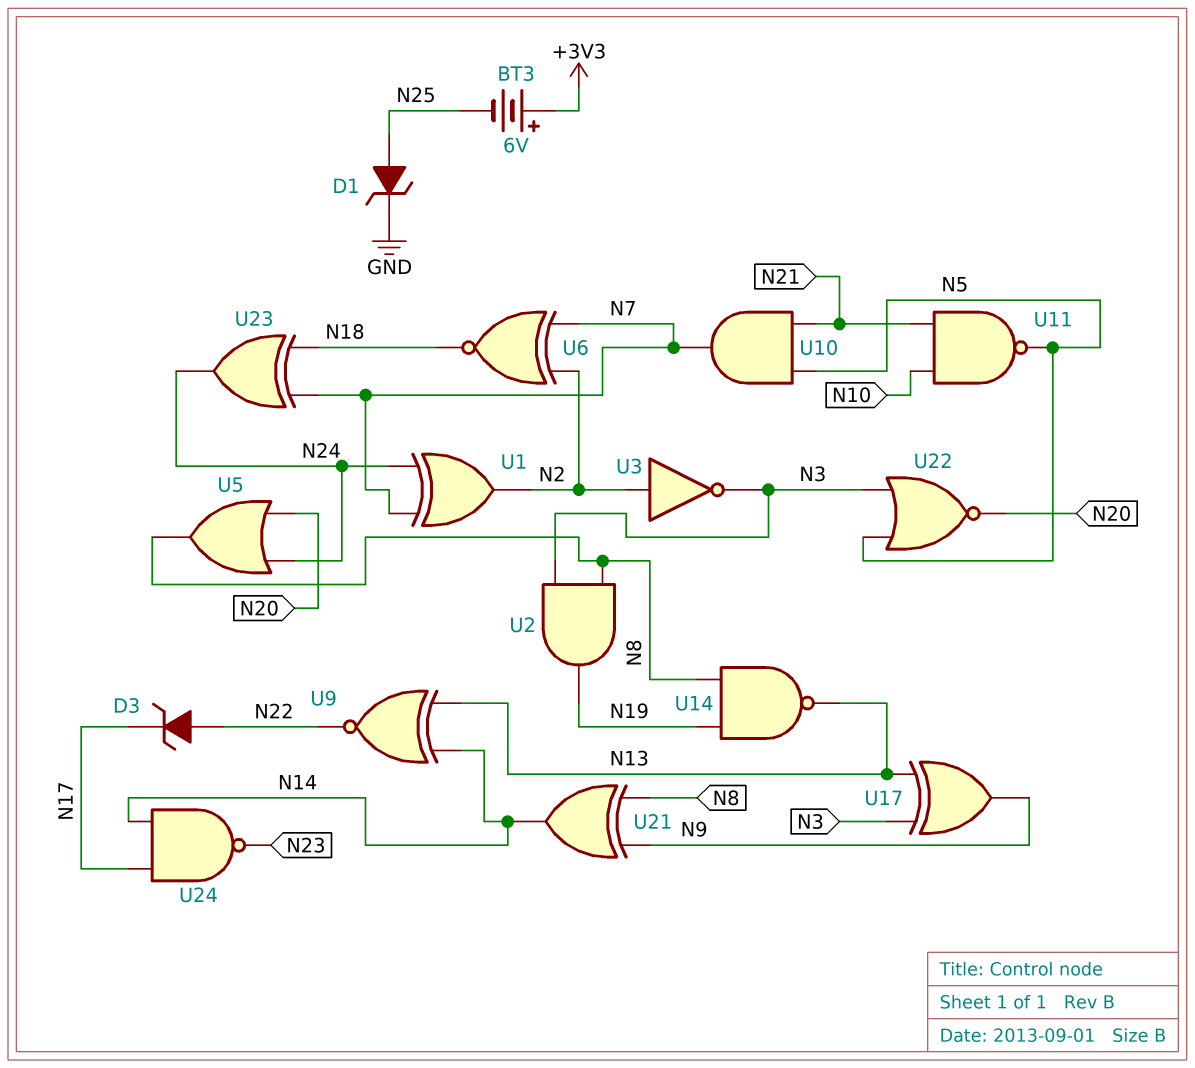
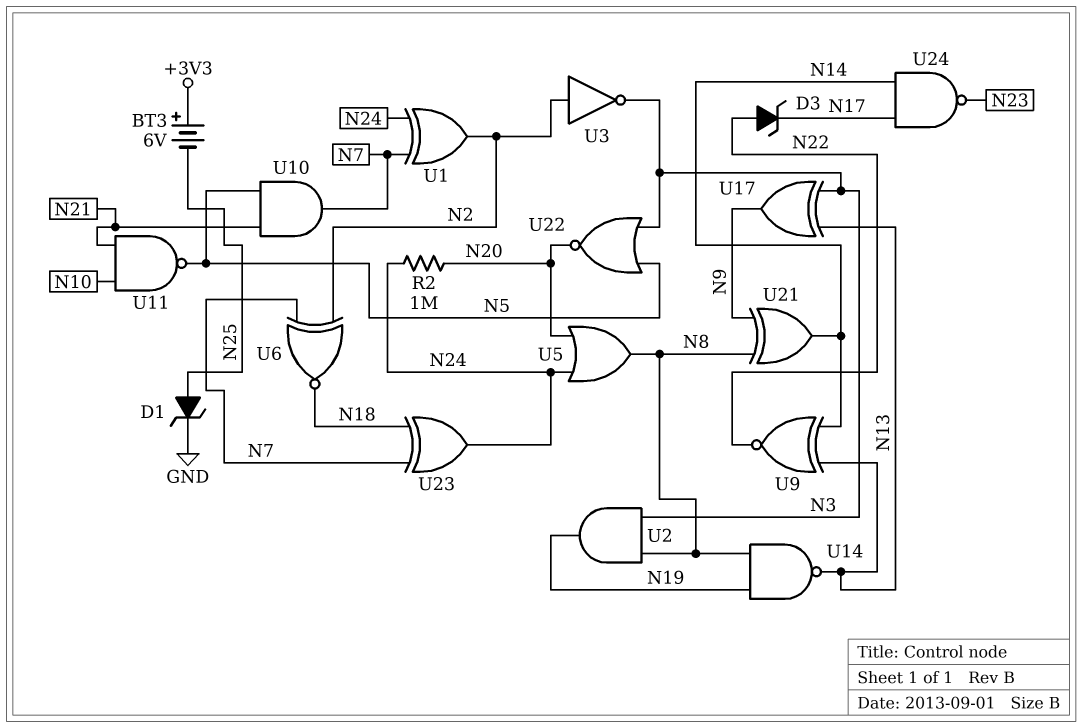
R2: none -> 1M (N20, N24)

